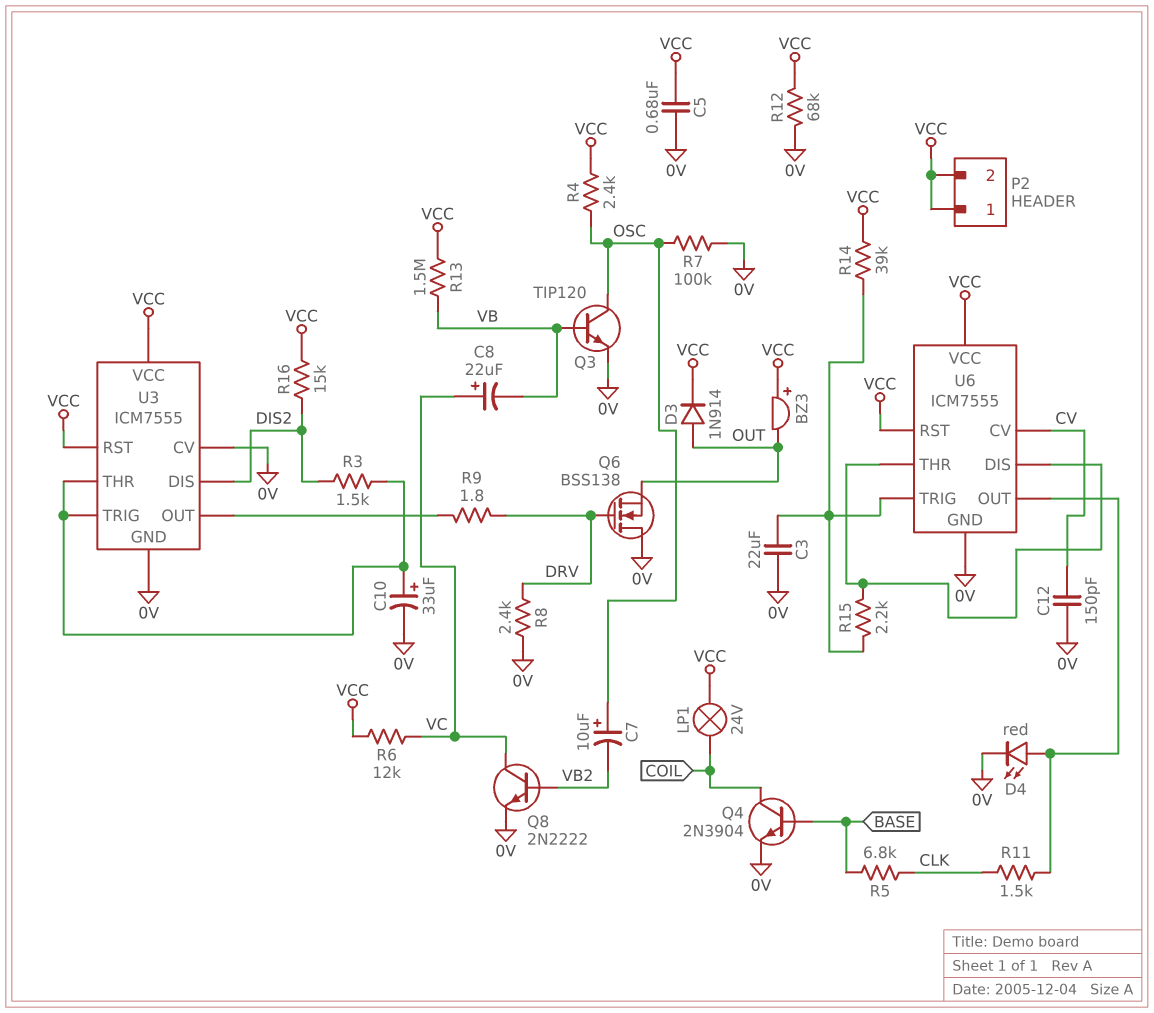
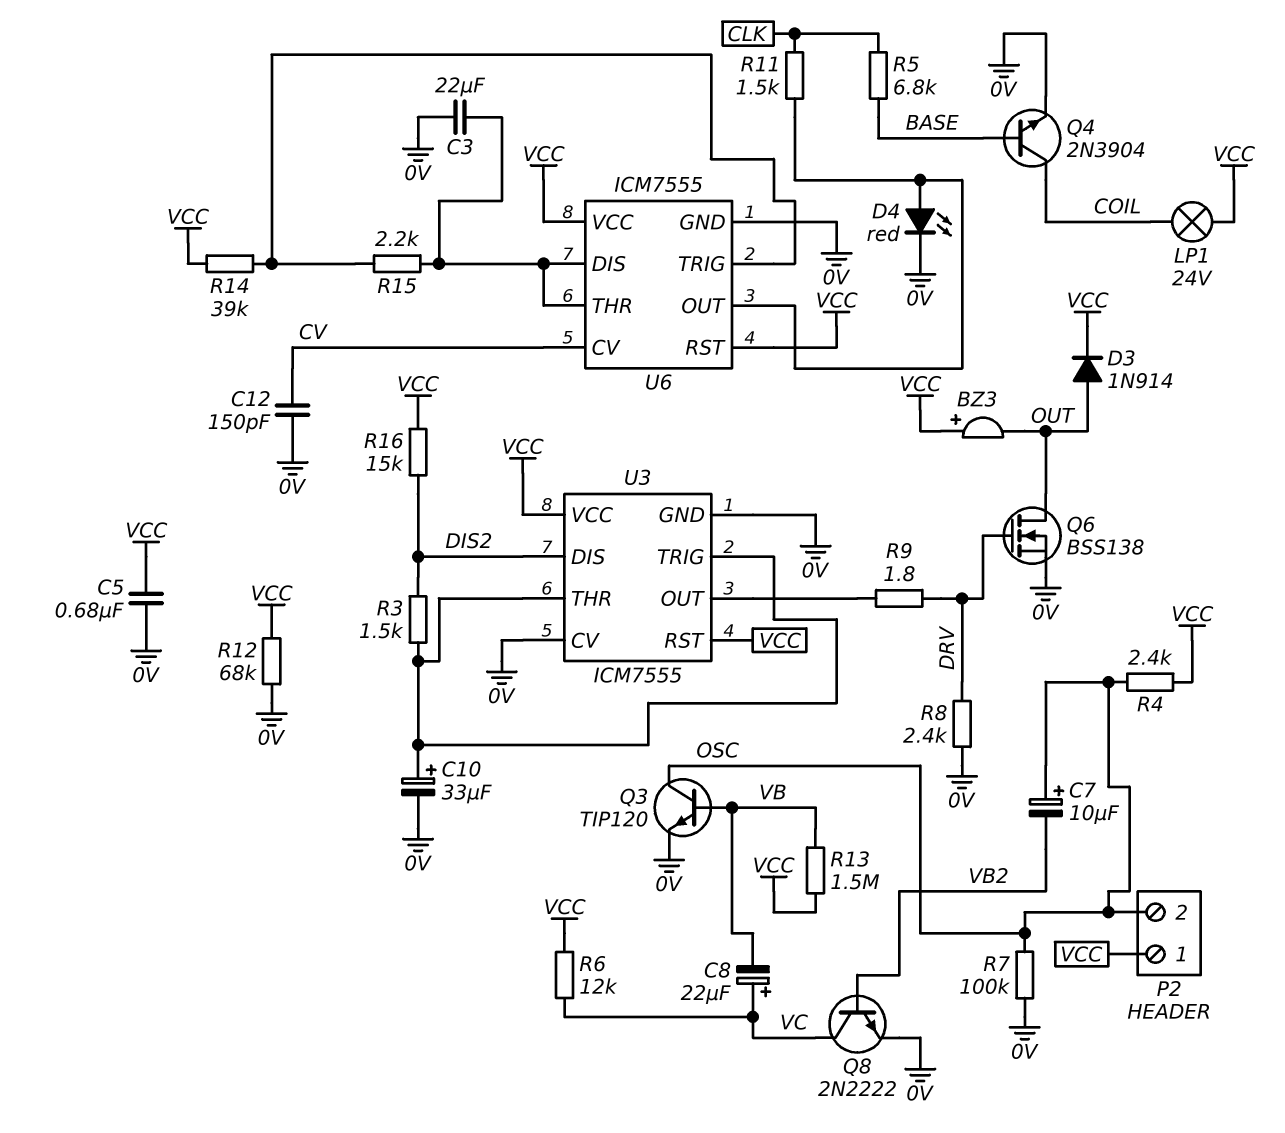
C3: 22uF (0V, U6/TRIG) -> 22uF (0V, U6/DIS)
P2 pin 2: VCC -> OSC
Q6: NMOS BSS138 (G DRV, D 0V, S OUT) -> NMOS BSS138 (G DRV, D OUT, S 0V)

